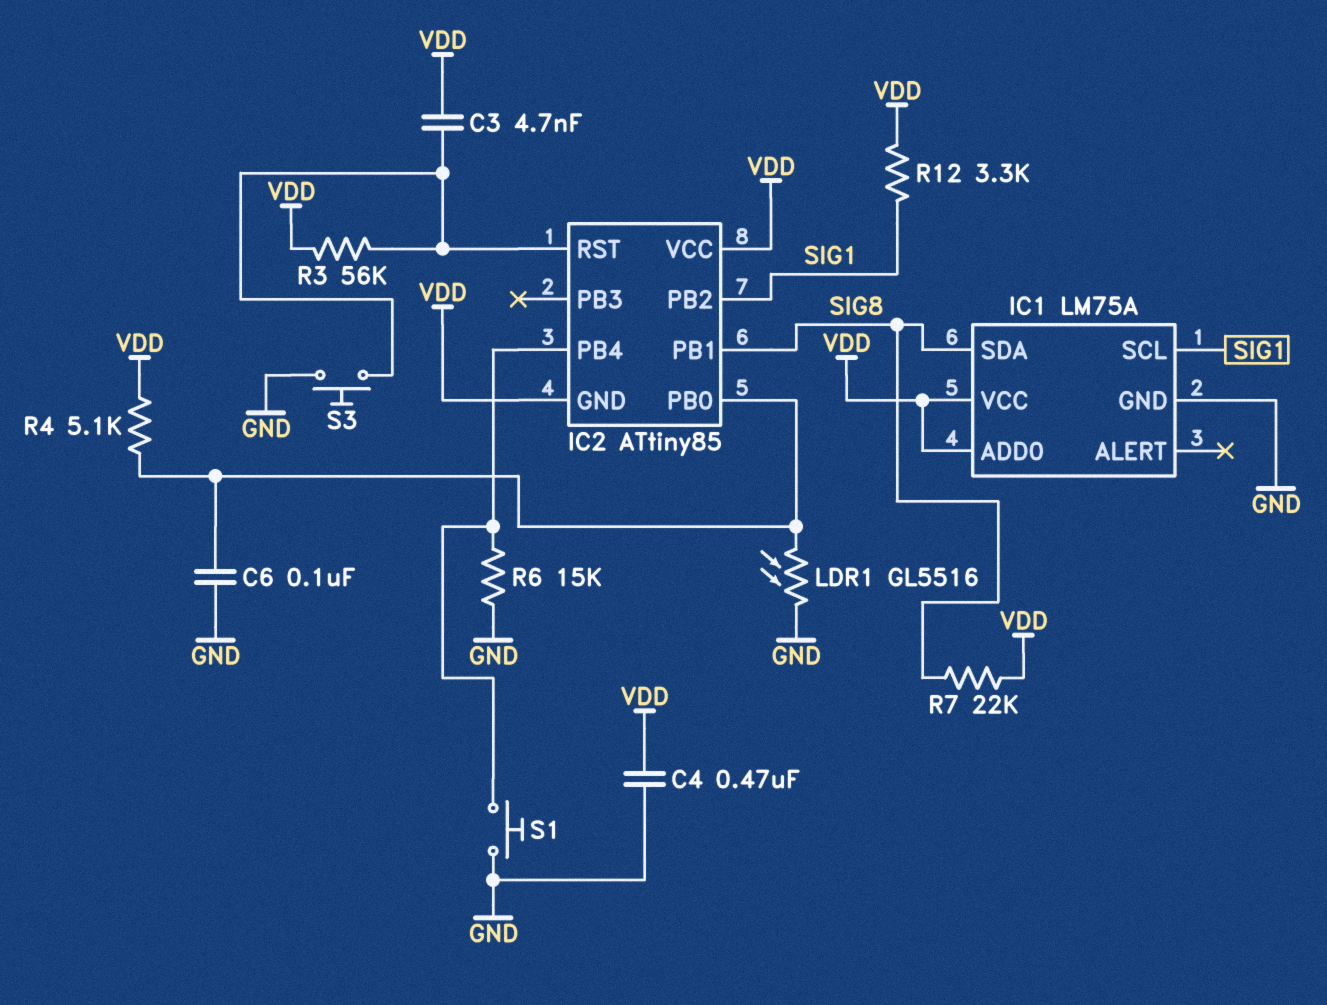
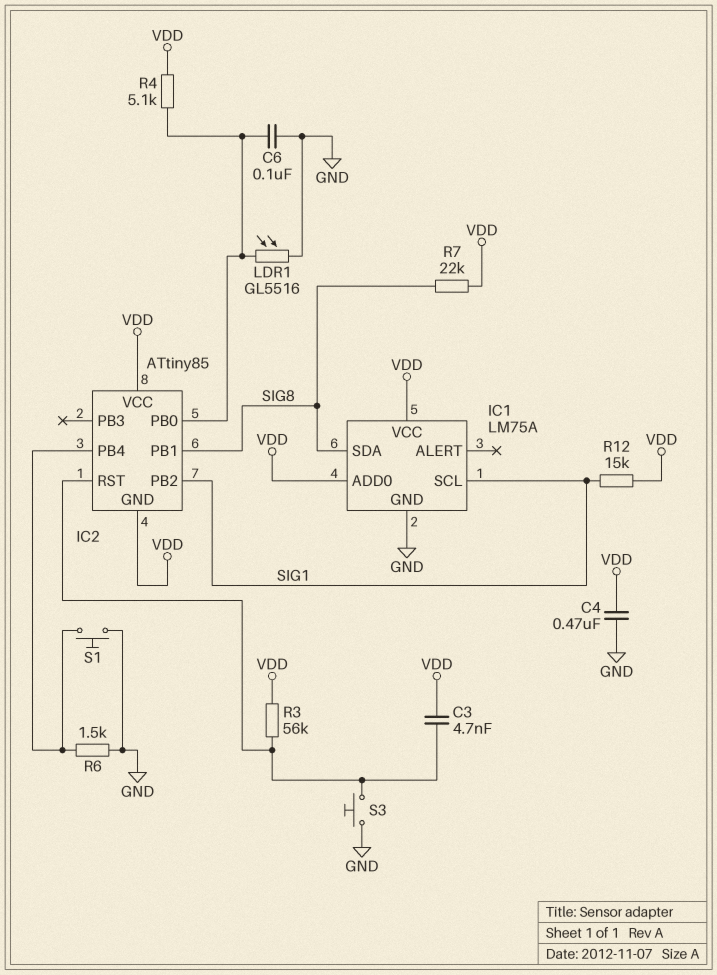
R6: 15k (GND, IC2/PB4) -> 1.5k (GND, IC2/PB4)
R12: 3.3k (SIG1, VDD) -> 15k (SIG1, VDD)

